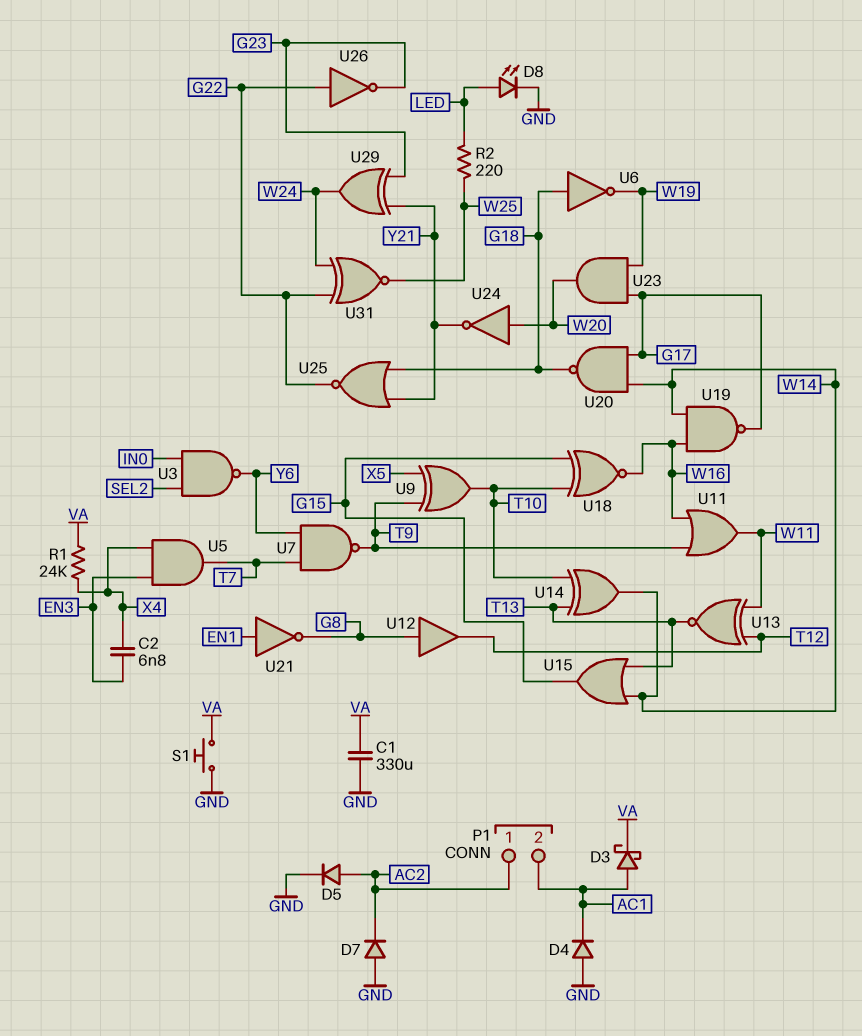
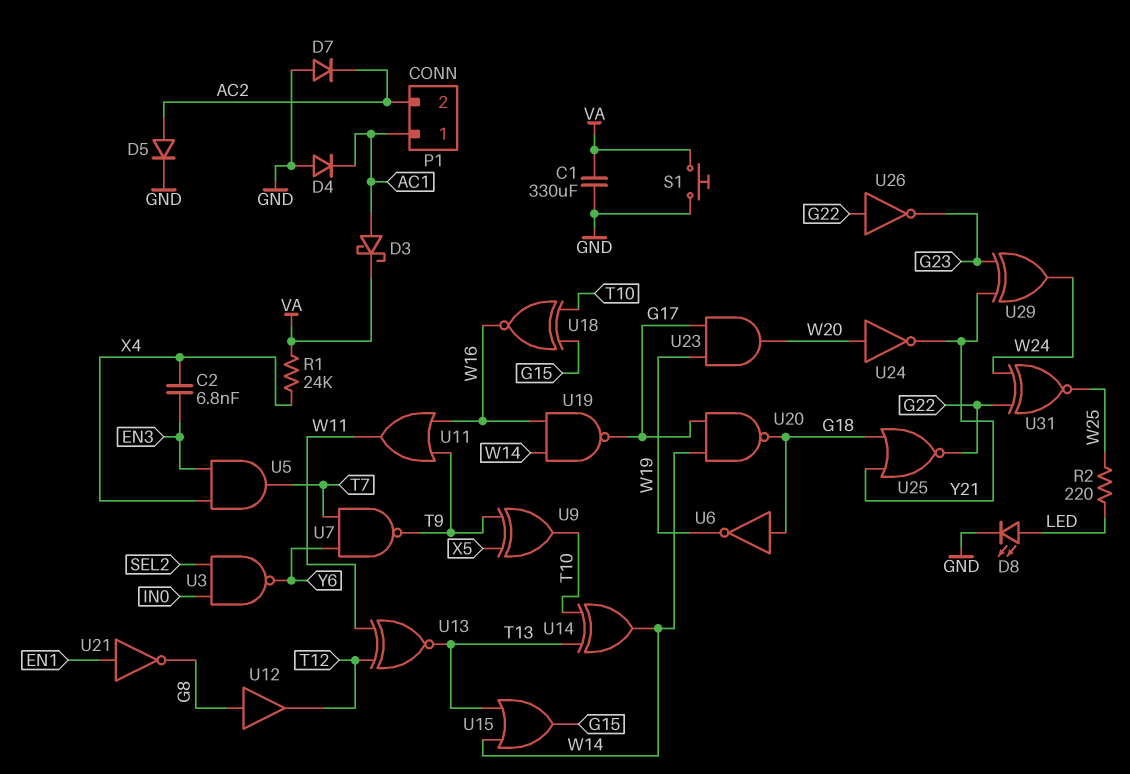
P1 pin 1: AC2 -> AC1
P1 pin 2: AC1 -> AC2

